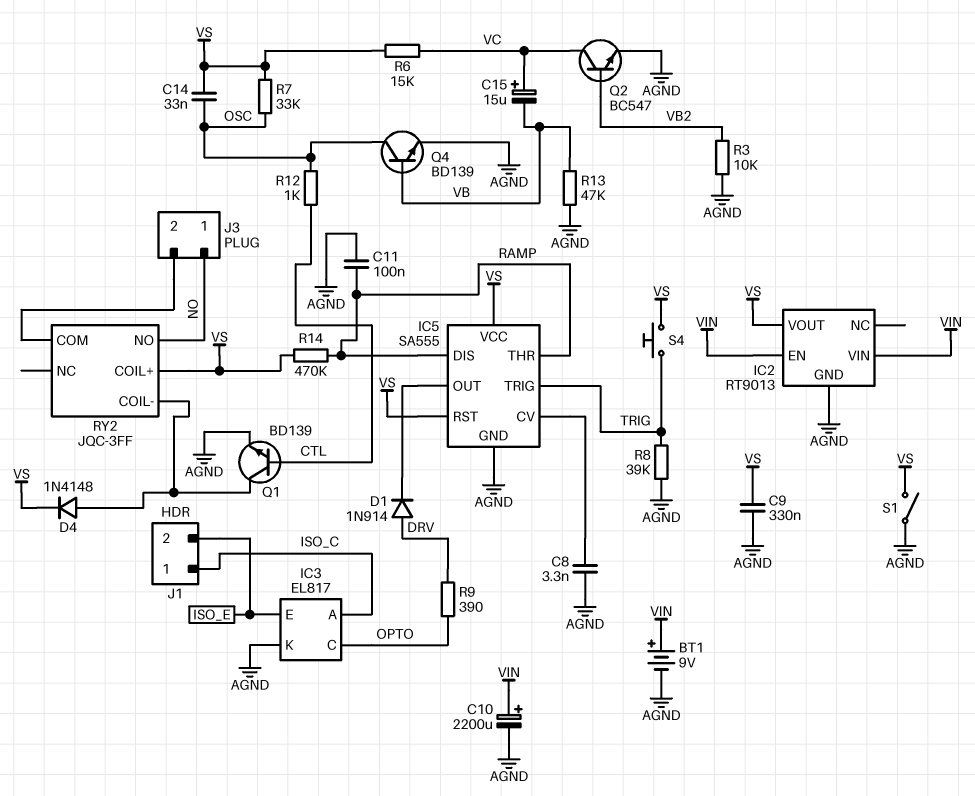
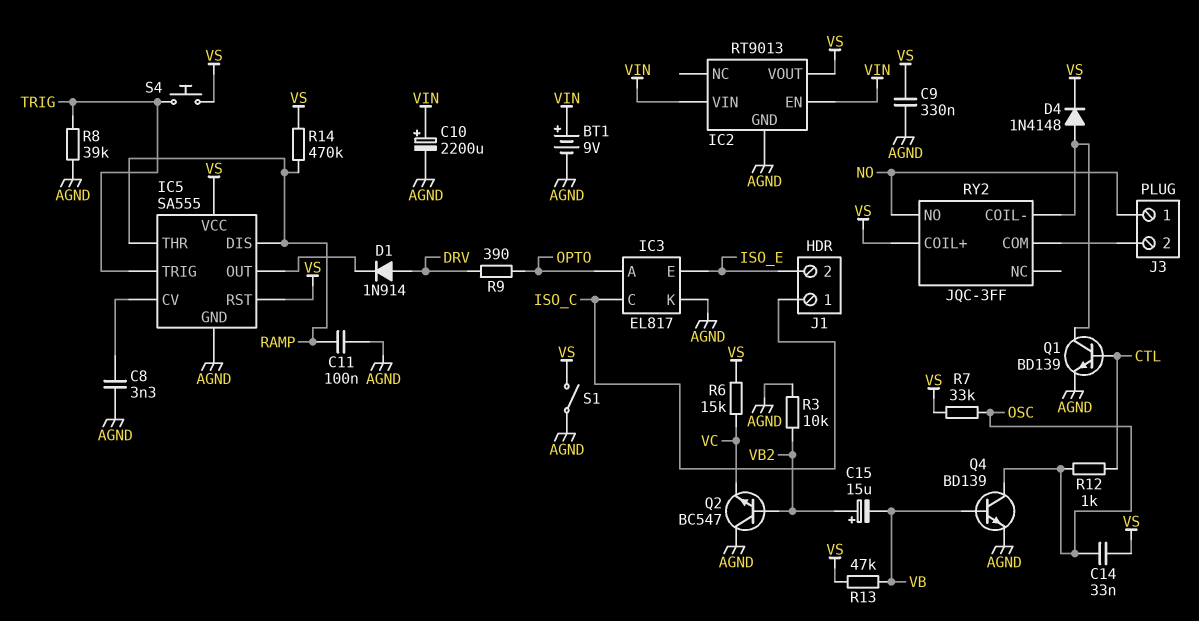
C15: 15uF (plus VC, minus VB) -> 15uF (plus VB2, minus VB)
IC3 pin A: ISO_C -> OPTO
IC3 pin C: OPTO -> ISO_C
Q2: NPN BC547 (B VB2, C VC, E AGND) -> NPN BC547 (B VB2, C AGND, E VC)
R13: 47k (AGND, VB) -> 47k (VB, VS)

